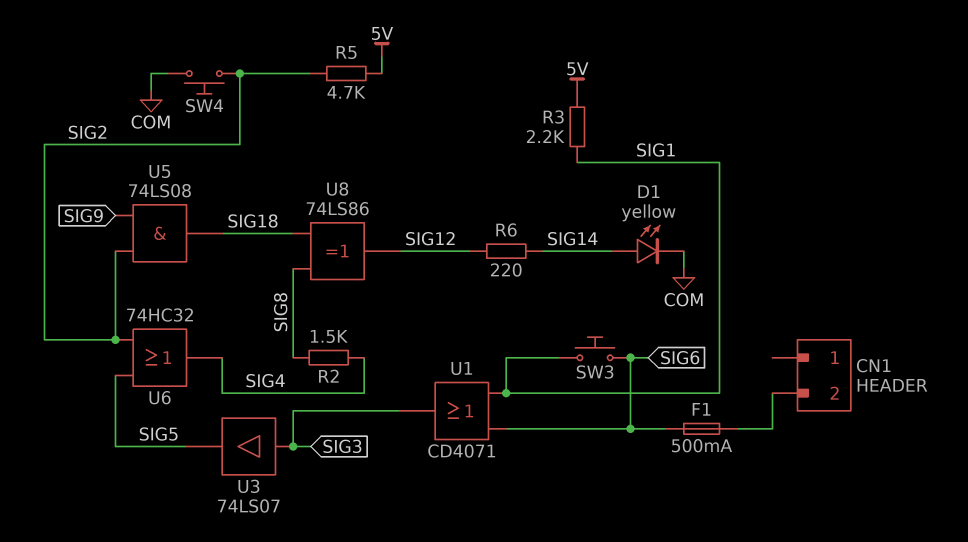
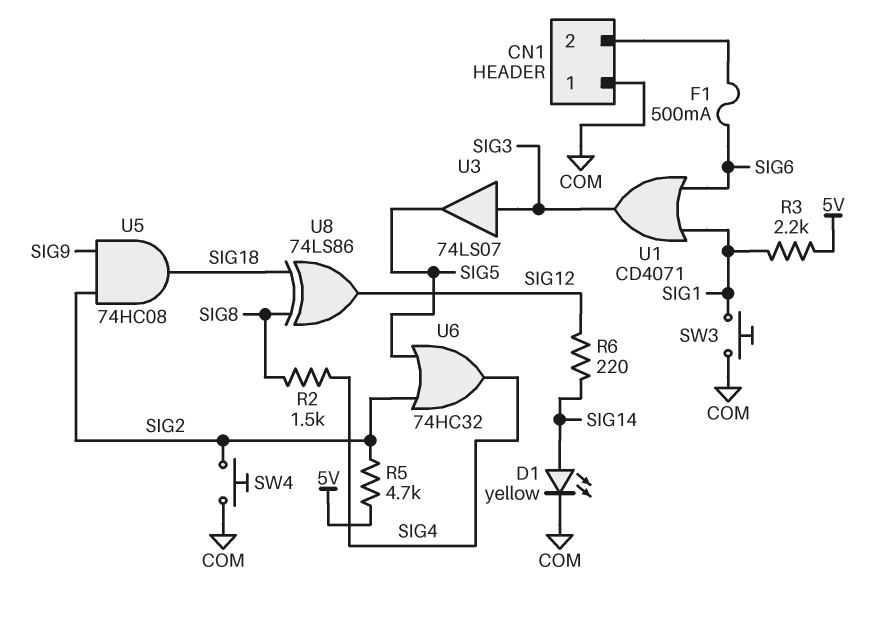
CN1 pin 1: none -> COM
SW3: button (SIG1, SIG6) -> button (COM, SIG1)
U5: AND 74LS08 (in SIG2, in SIG9, out SIG18) -> AND 74HC08 (in SIG2, in SIG9, out SIG18)

